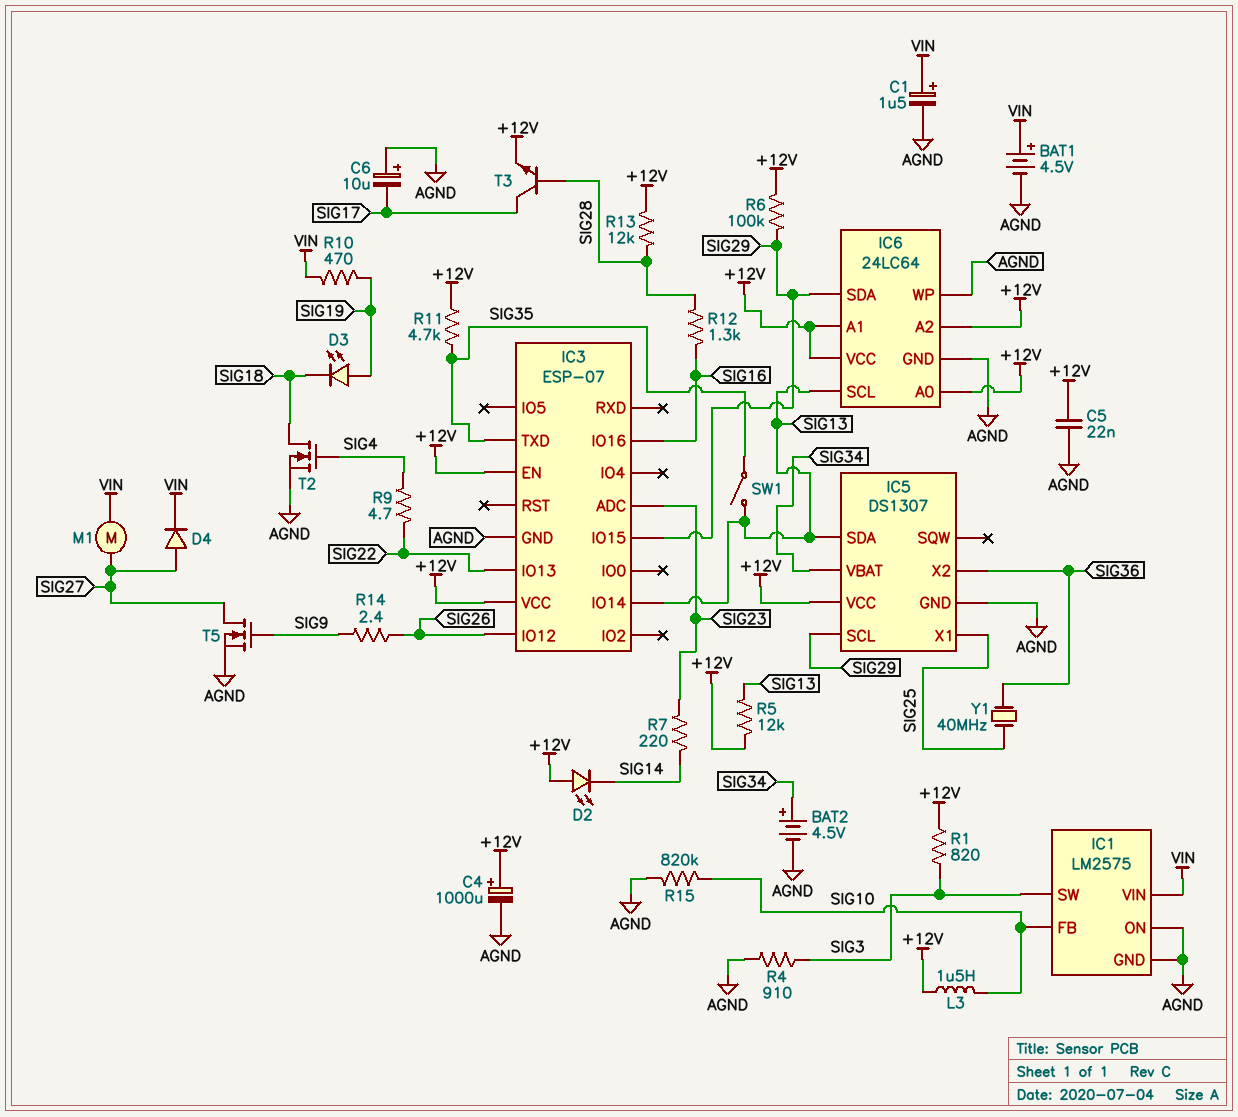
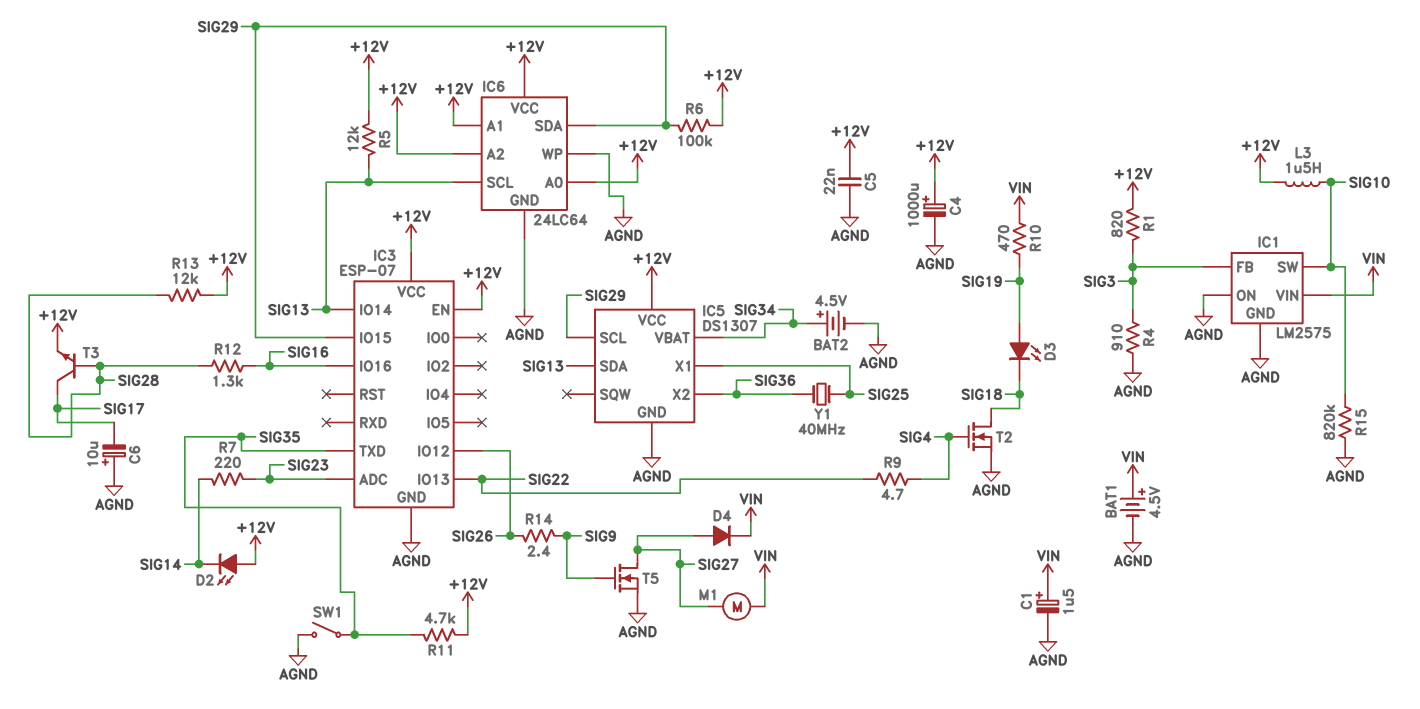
IC1 pin FB: SIG10 -> SIG3
IC1 pin SW: SIG3 -> SIG10
SW1: switch (SIG13, SIG35) -> switch (AGND, SIG35)

